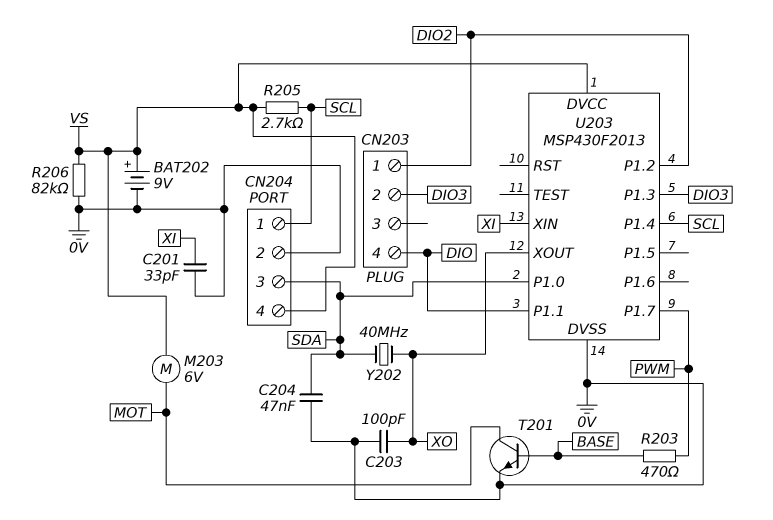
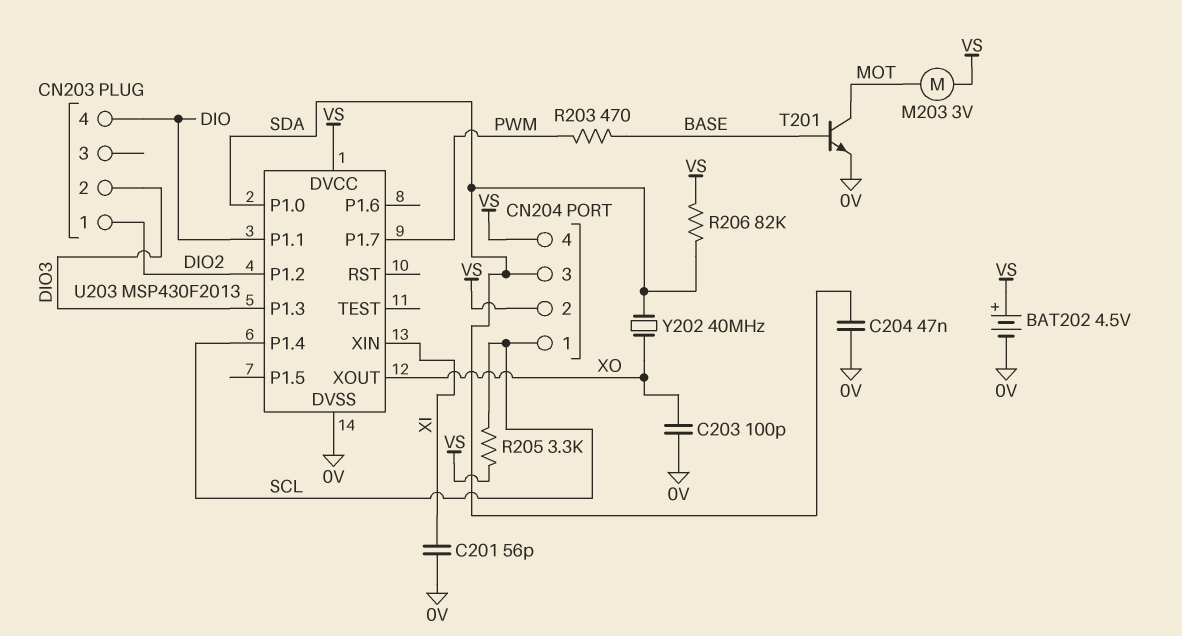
BAT202: 9V (plus VS, minus 0V) -> 4.5V (plus VS, minus 0V)
C201: 33pF (0V, XI) -> 56pF (0V, XI)
CN204 pin 2: 0V -> VS
M203: motor 6V (MOT, VS) -> motor 3V (MOT, VS)
R205: 2.7k (SCL, VS) -> 3.3k (SCL, VS)
R206: 82k (0V, VS) -> 82k (SDA, VS)

